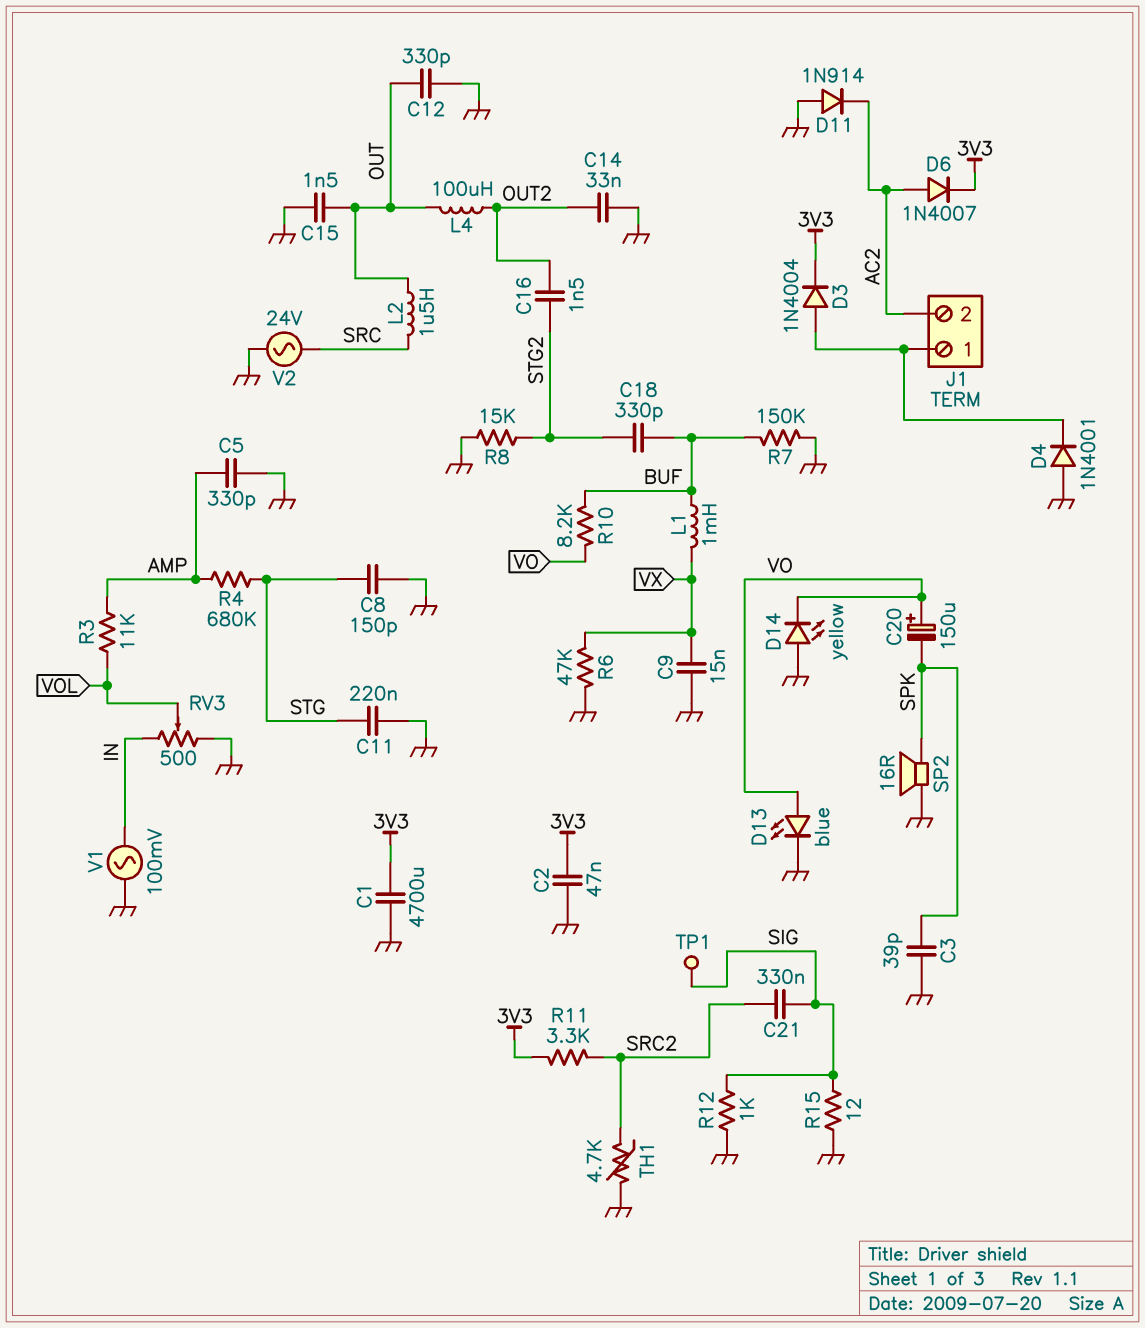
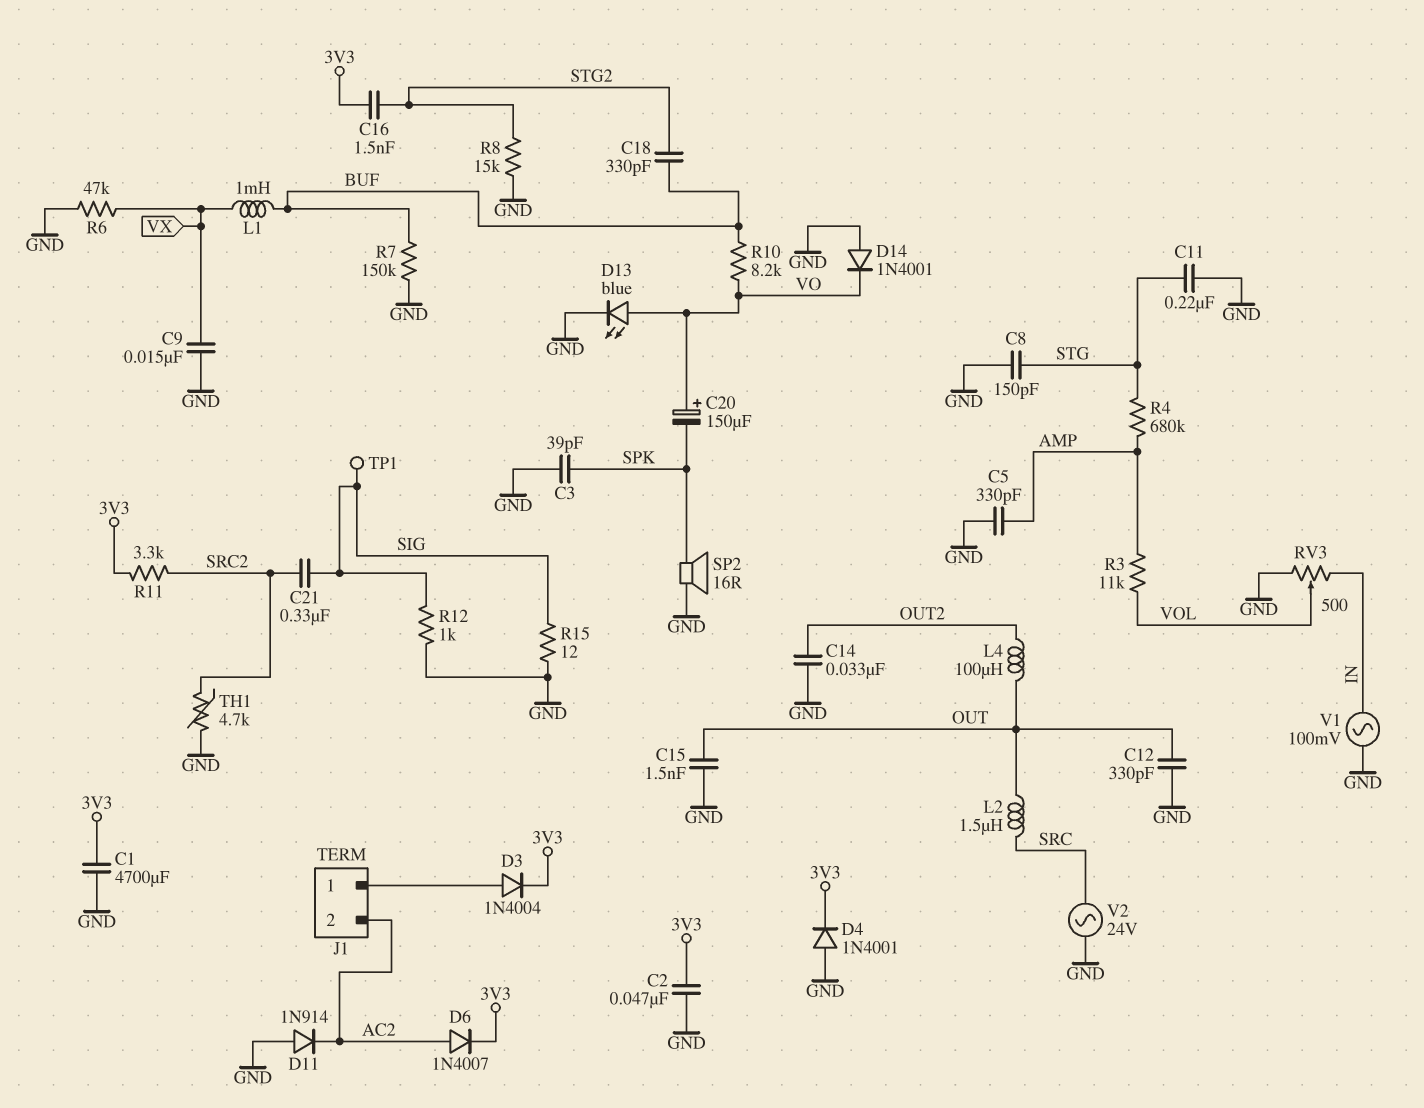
C16: 1.5nF (OUT2, STG2) -> 1.5nF (3V3, STG2)
D4: diode 1N4001 (A GND, K J1/1) -> diode 1N4001 (A GND, K 3V3)
D14: LED yellow (A GND, K VO) -> diode 1N4001 (A GND, K VO)

